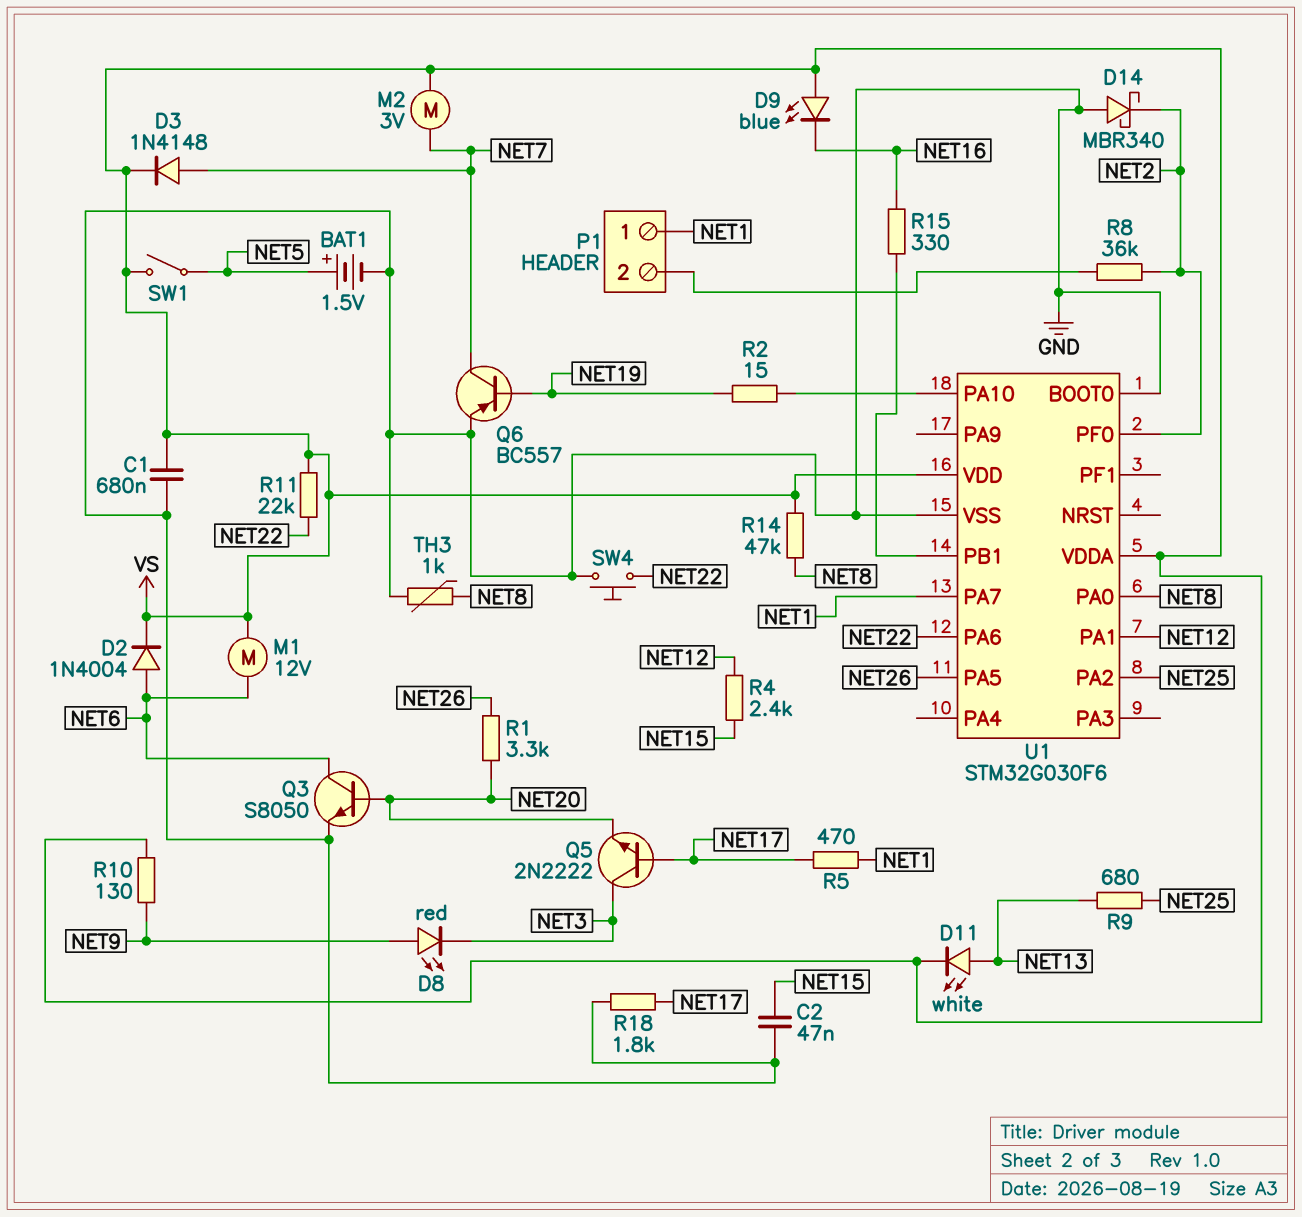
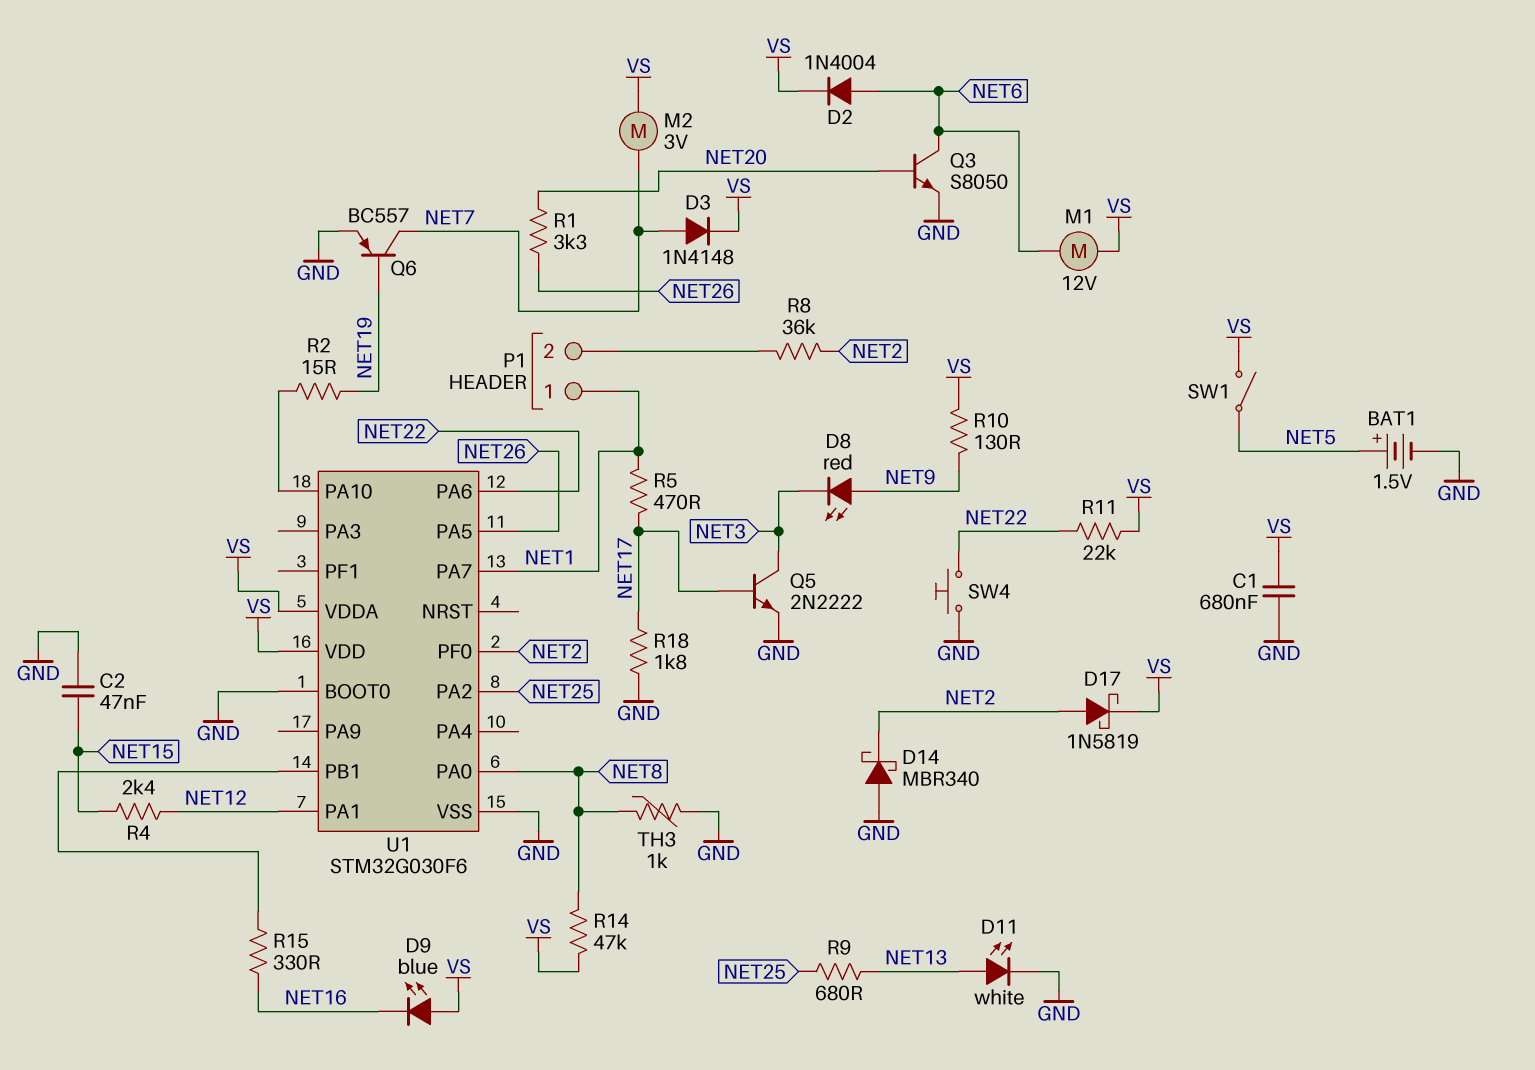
D11: LED white (A NET13, K VS) -> LED white (A NET13, K GND)
D17: none -> schottky 1N5819 (A NET2, K VS)
Q5: NPN 2N2222 (B NET17, C NET3, E NET20) -> NPN 2N2222 (B NET17, C NET3, E GND)

